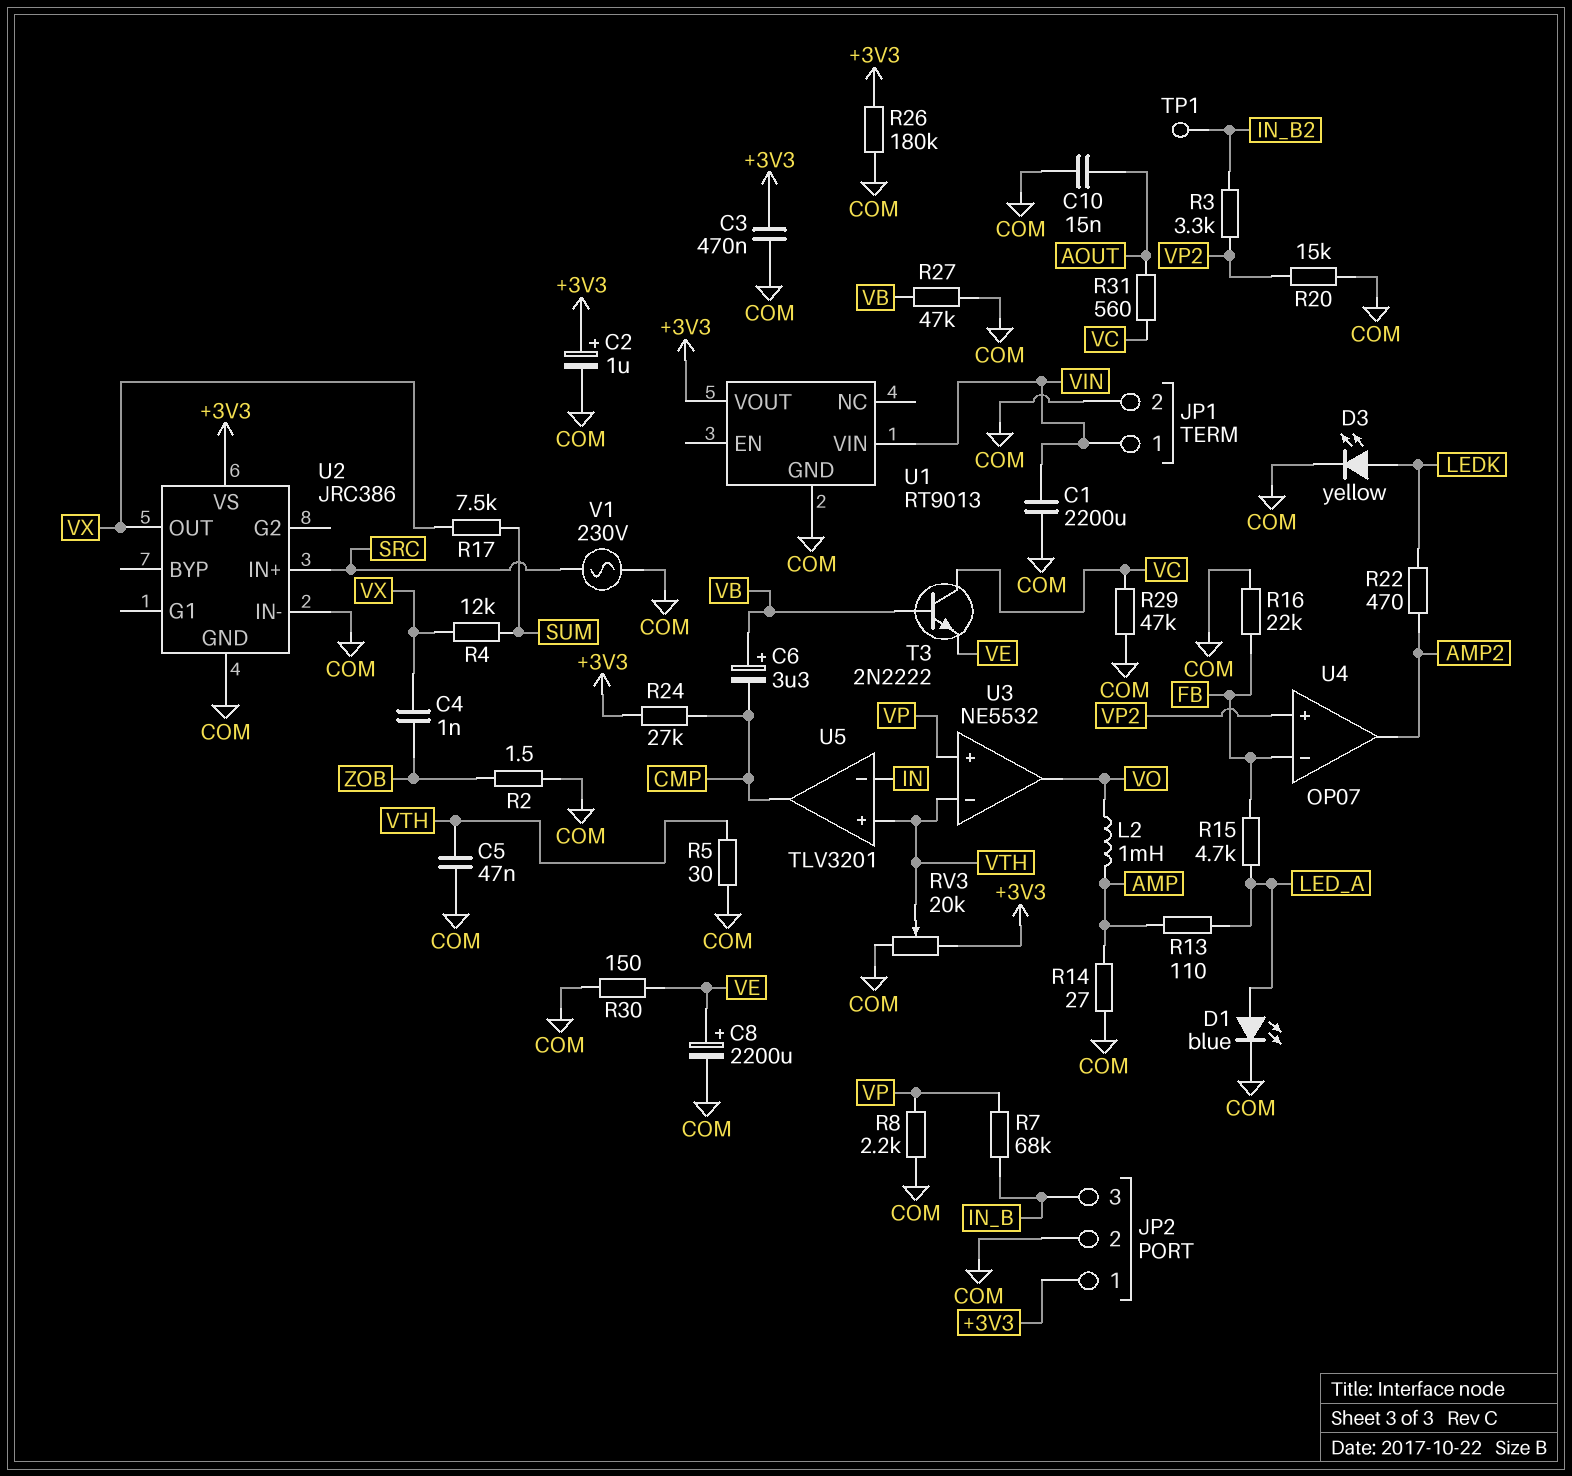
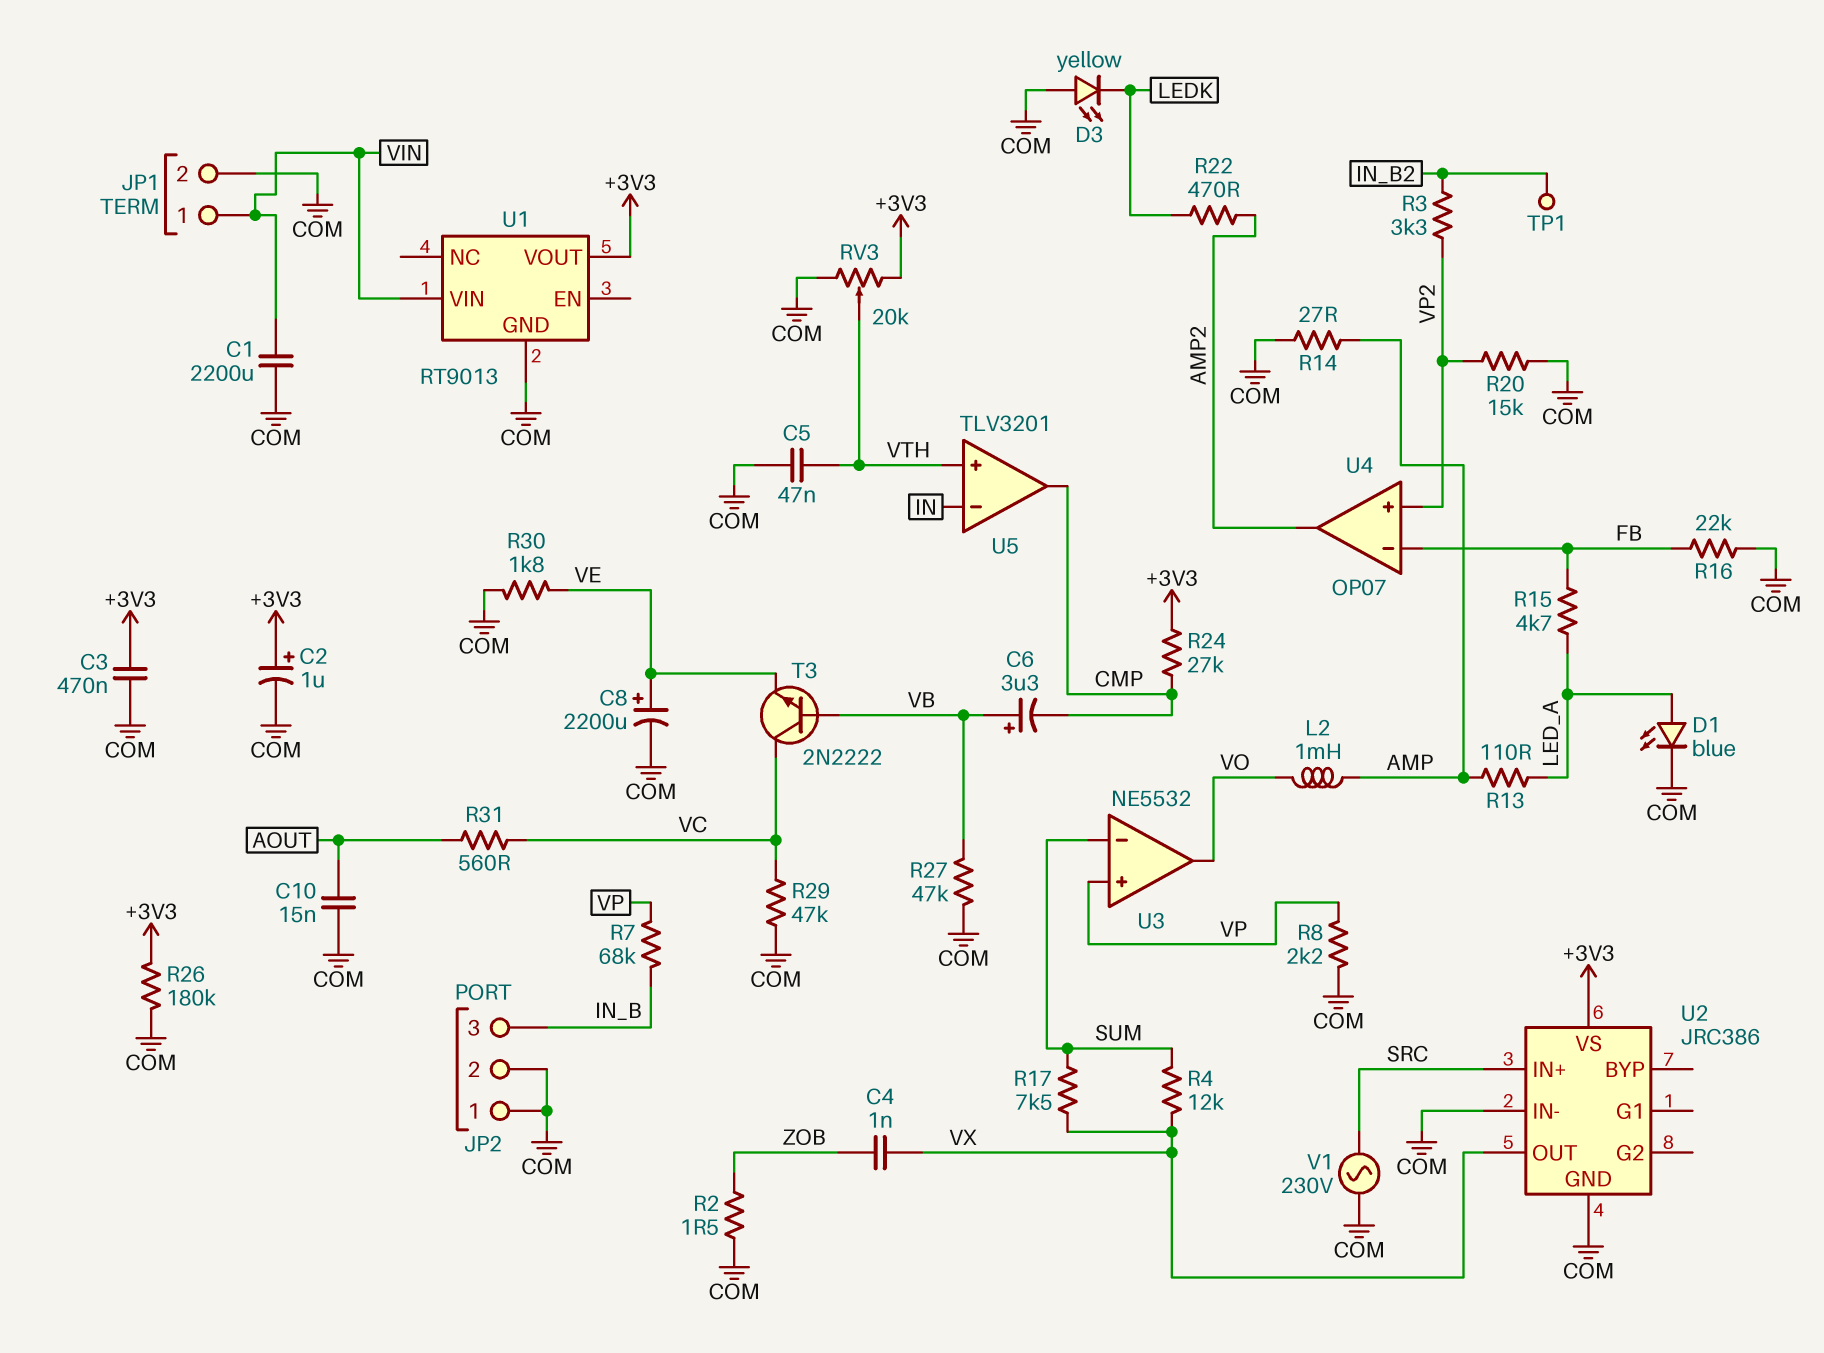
D3: LED yellow (A LEDK, K COM) -> LED yellow (A COM, K LEDK)
JP2 pin 1: +3V3 -> COM
R5: 30 (COM, VTH) -> none
R30: 150 (COM, VE) -> 1.8k (COM, VE)
U3 pin in-: VTH -> SUM

